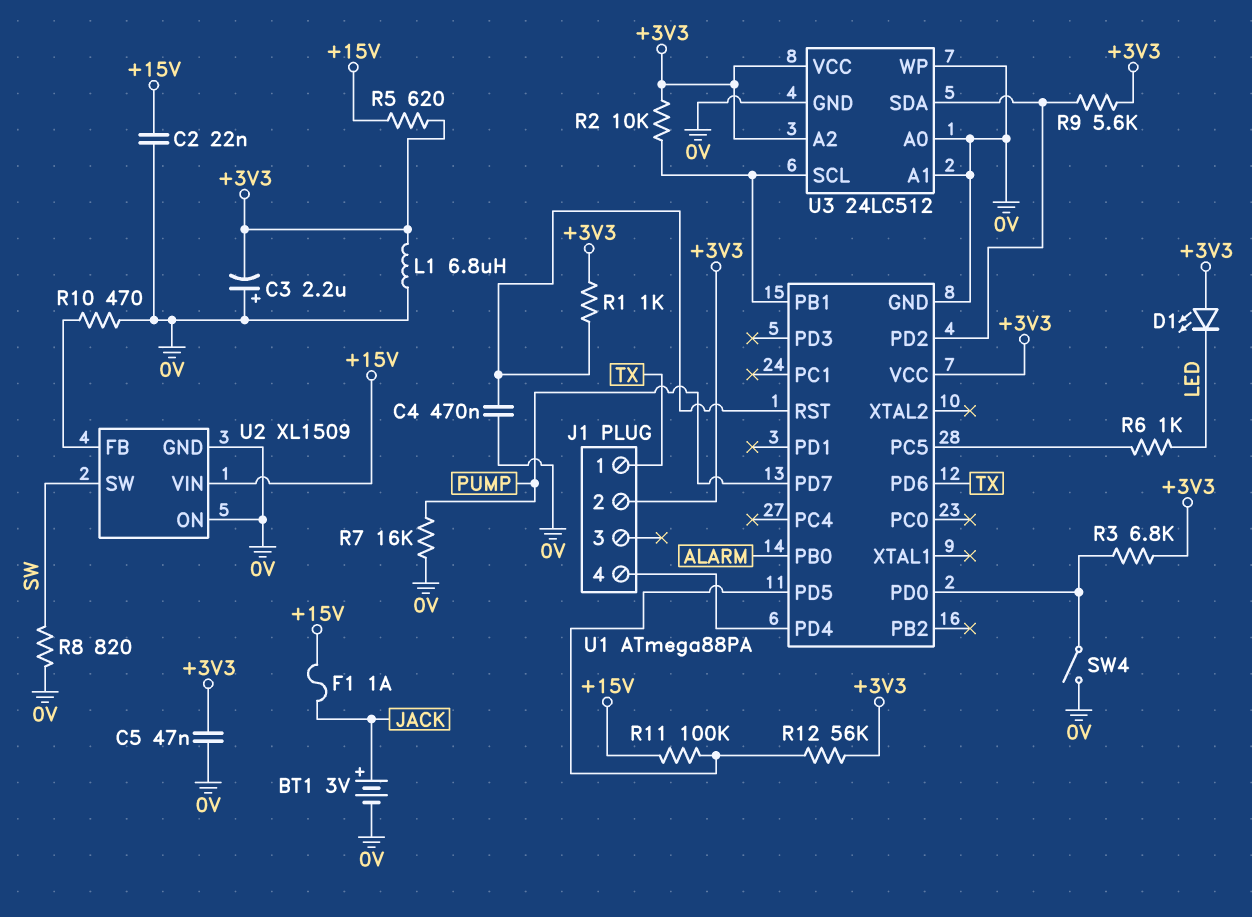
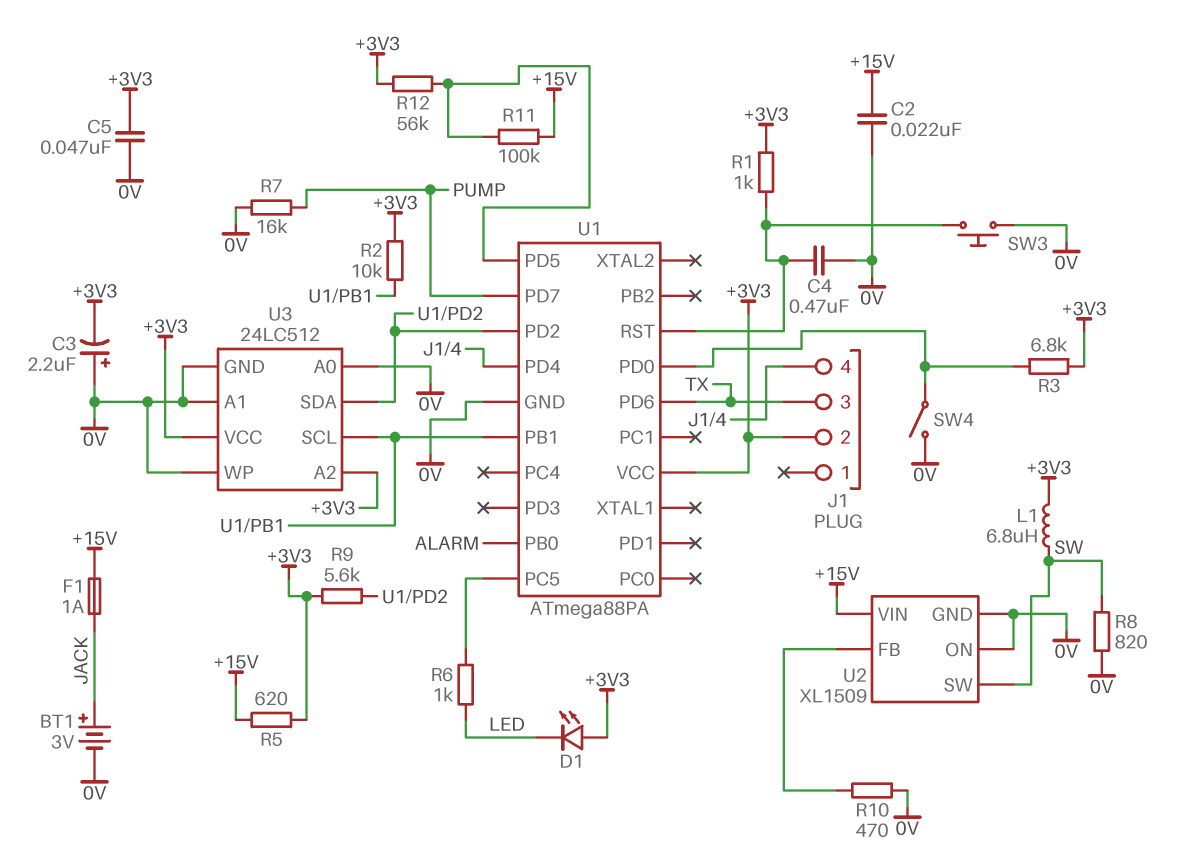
J1 pin 1: TX -> none
J1 pin 3: none -> TX
L1: 6.8uH (+3V3, 0V) -> 6.8uH (+3V3, SW)
SW3: none -> button (0V, U1/RST)

